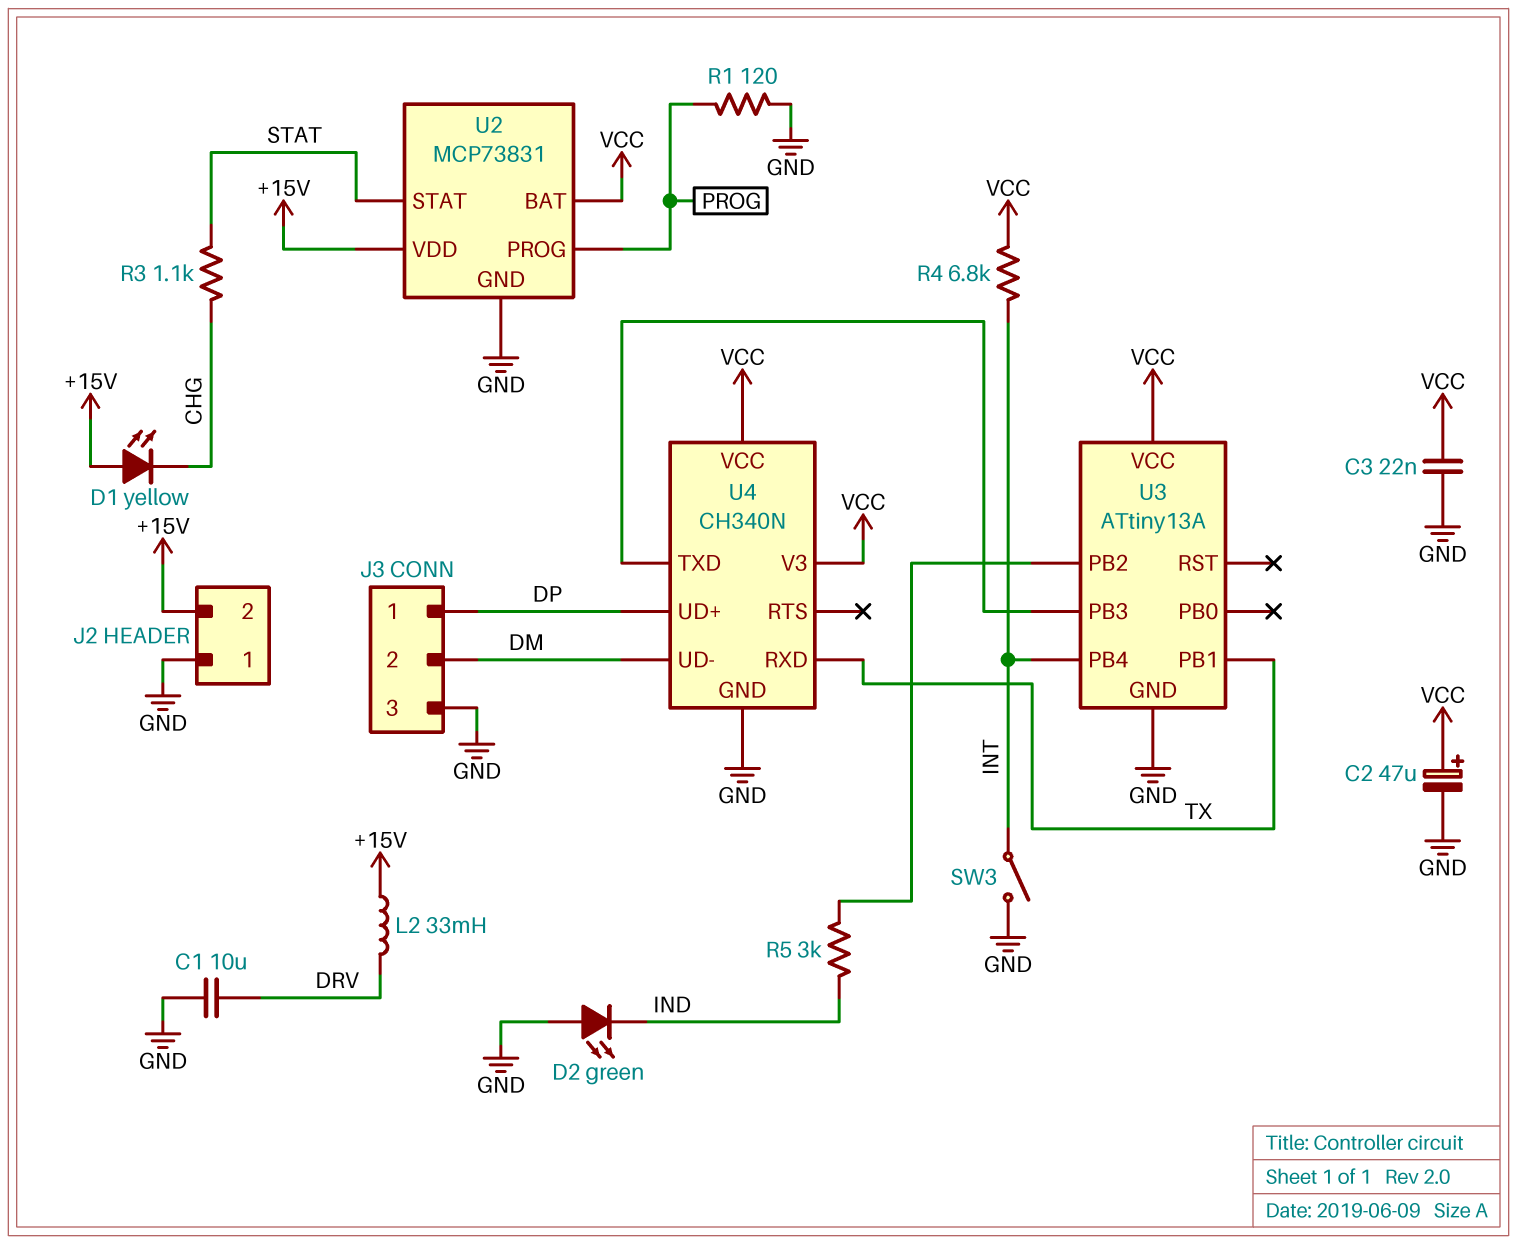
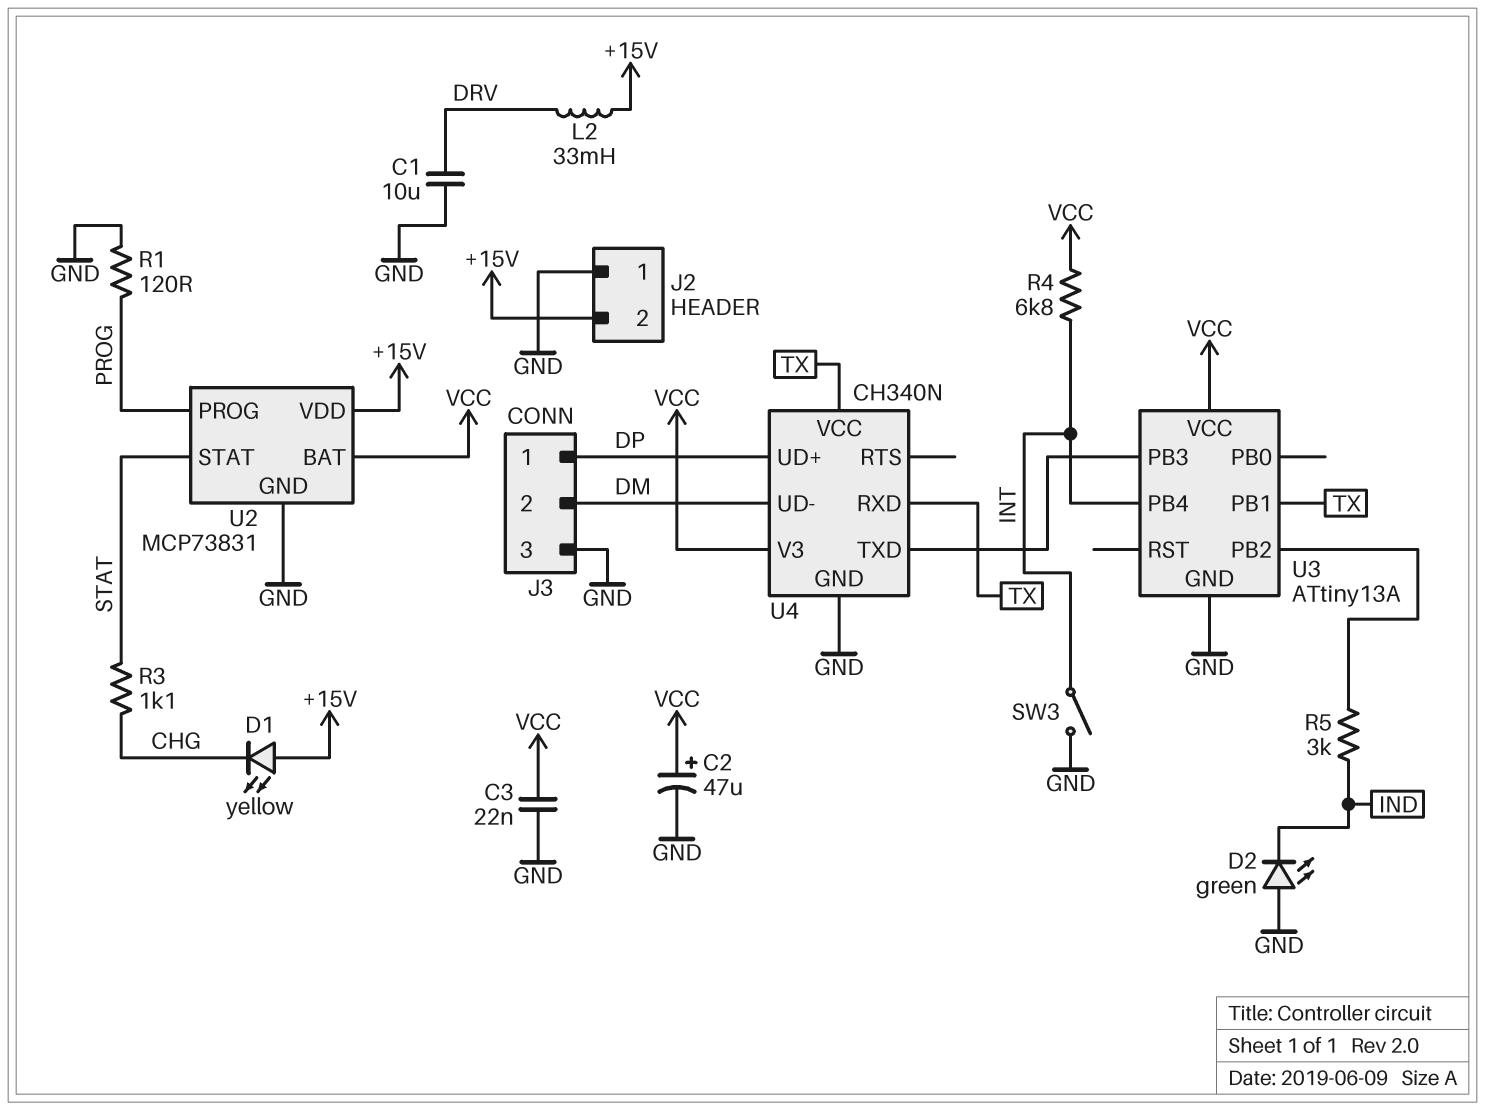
U4 pin VCC: VCC -> TX

